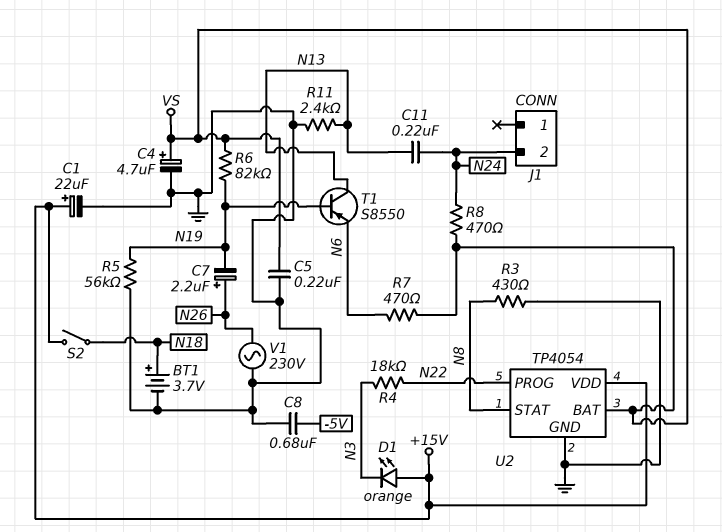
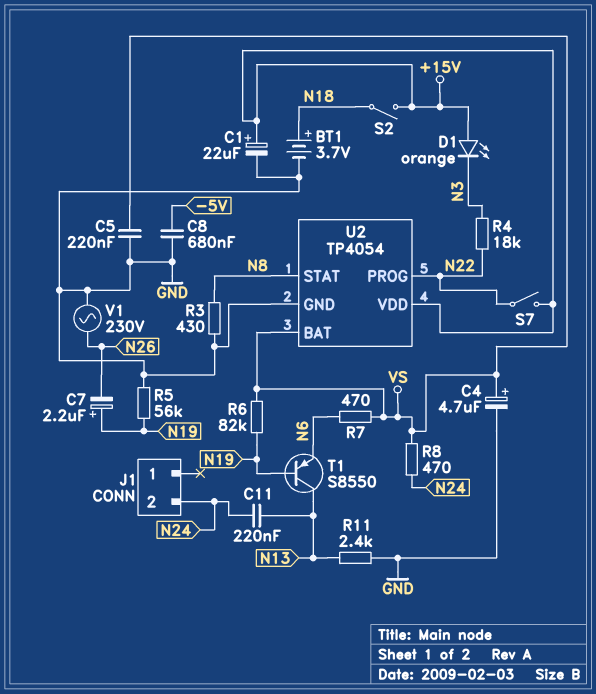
C7: 2.2uF (plus N26, minus N19) -> 2.2uF (plus N19, minus N26)
S7: none -> switch (+15V, N22)

